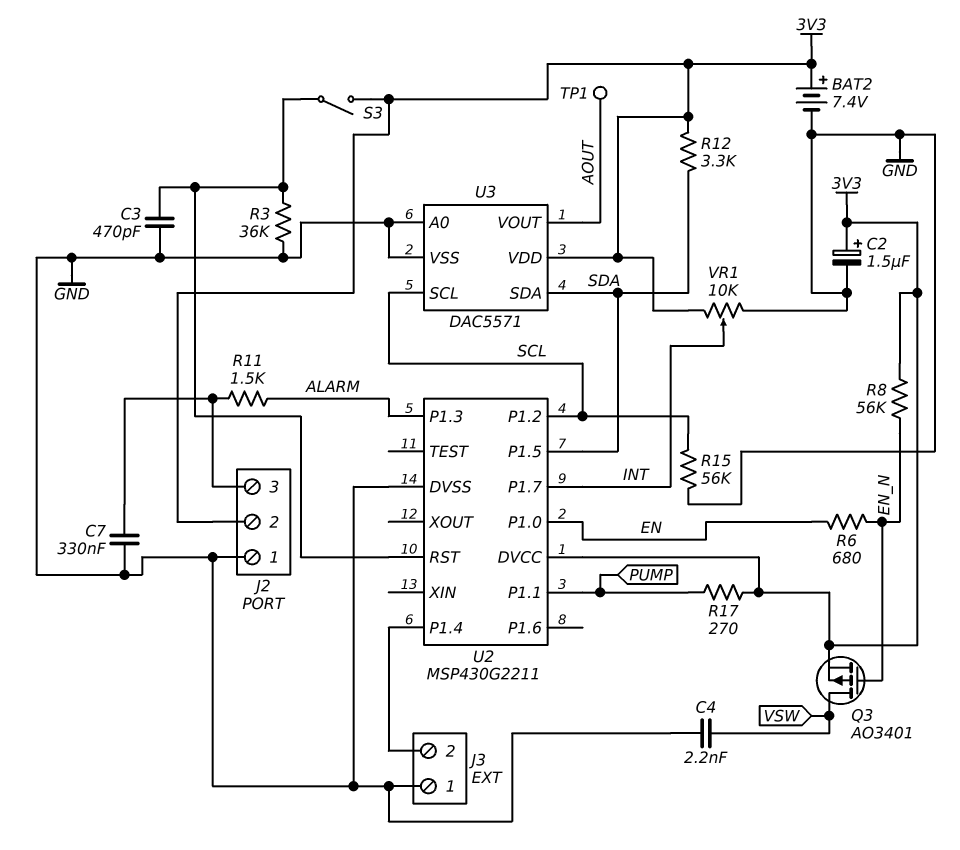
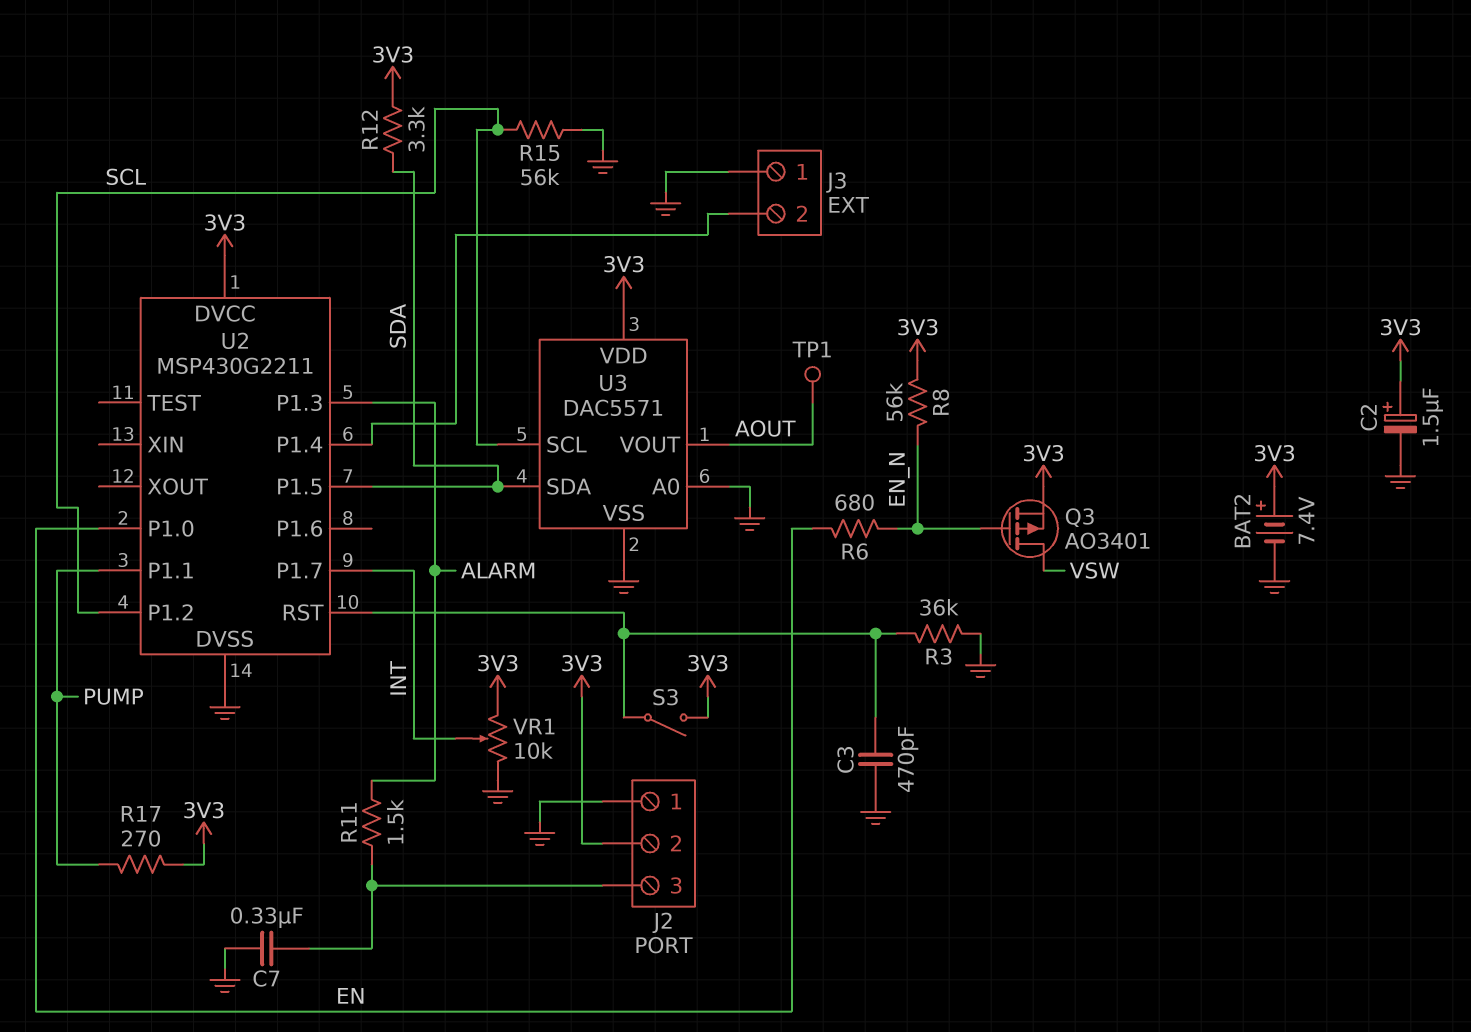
C4: 2.2nF (GND, VSW) -> none

